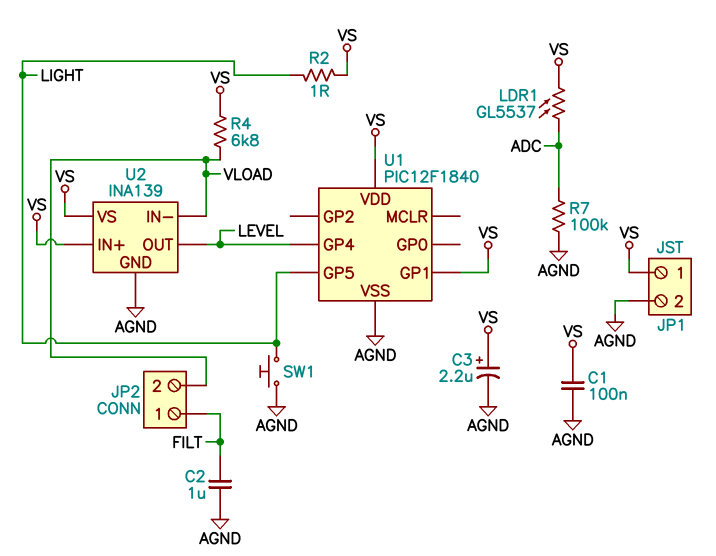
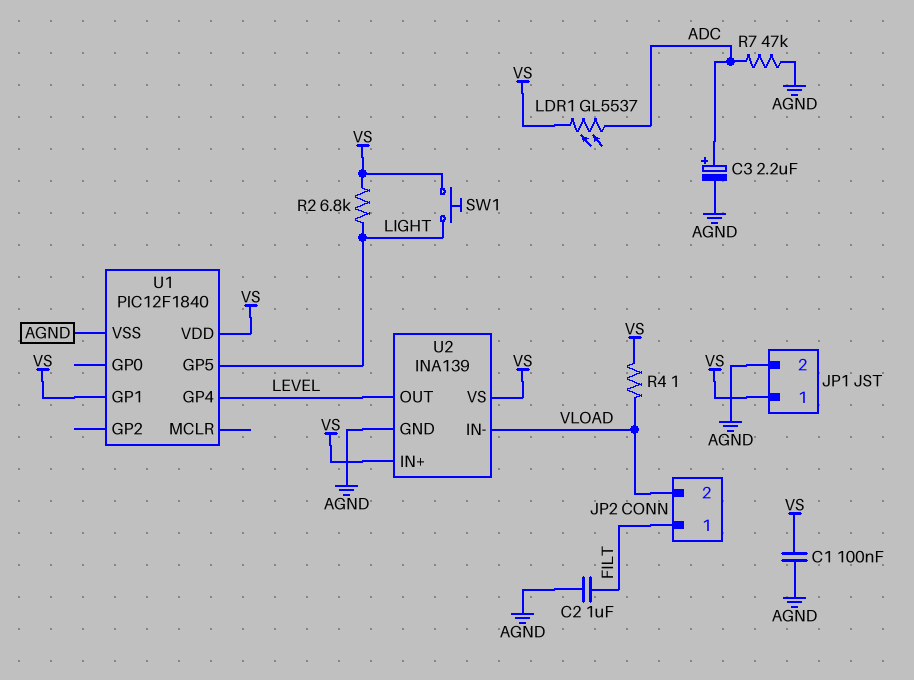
C3: 2.2uF (plus VS, minus AGND) -> 2.2uF (plus ADC, minus AGND)
R2: 1 (LIGHT, VS) -> 6.8k (LIGHT, VS)
R4: 6.8k (VLOAD, VS) -> 1 (VLOAD, VS)
R7: 100k (ADC, AGND) -> 47k (ADC, AGND)
SW1: button (AGND, LIGHT) -> button (LIGHT, VS)

